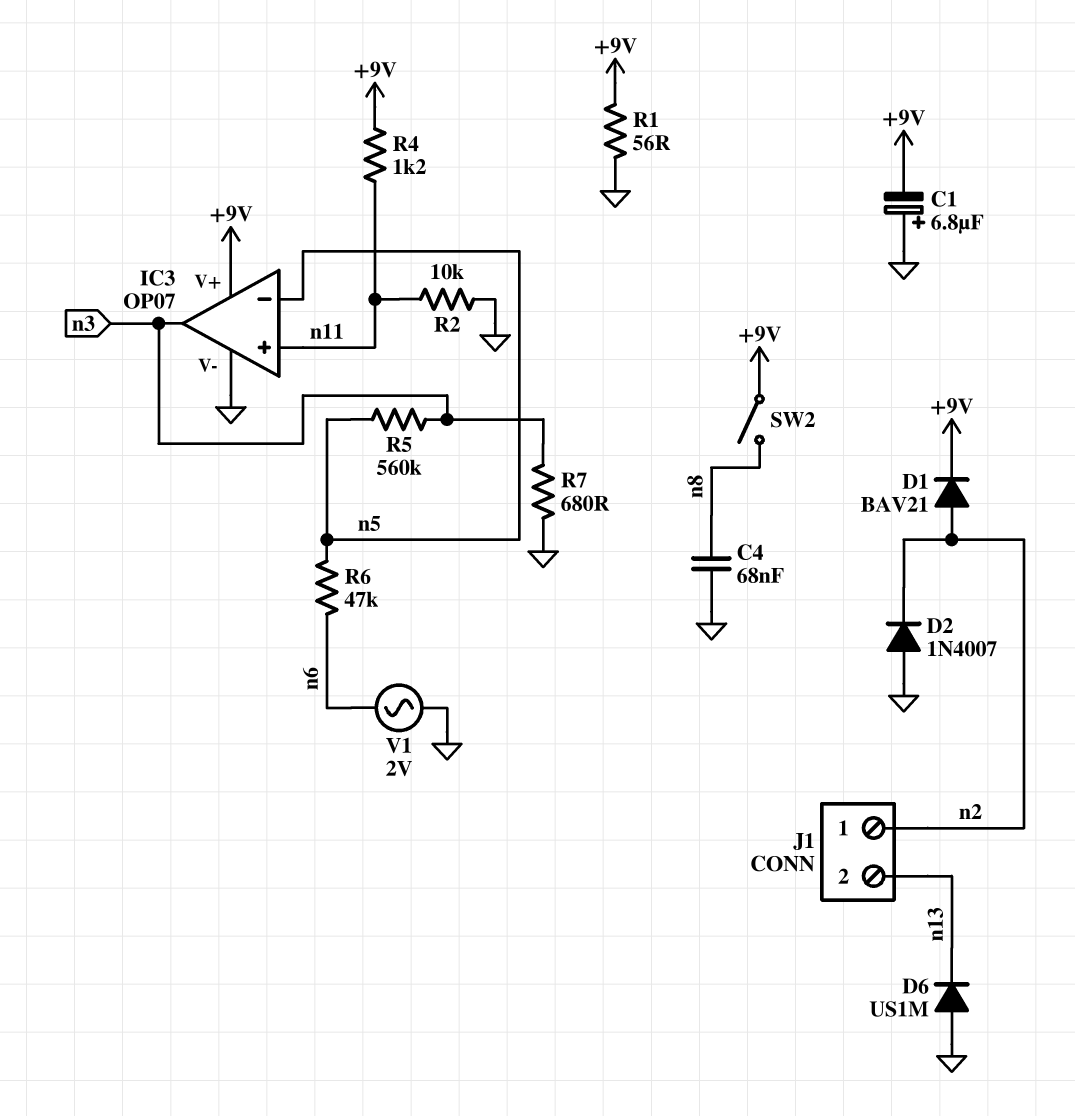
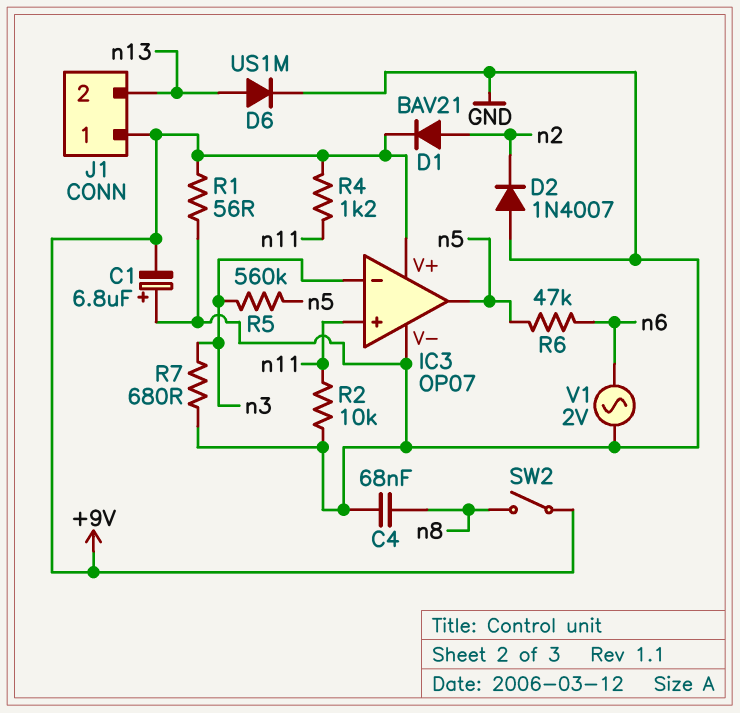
D6: diode US1M (A GND, K n13) -> diode US1M (A n13, K GND)
IC3 pin in-: n5 -> n3
IC3 pin out: n3 -> n5
J1 pin 1: n2 -> +9V

